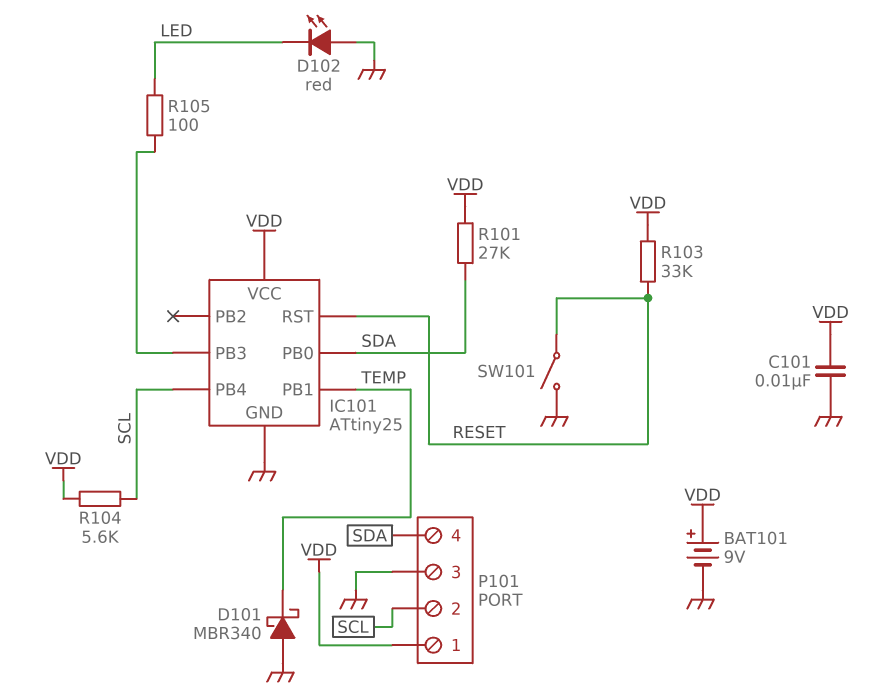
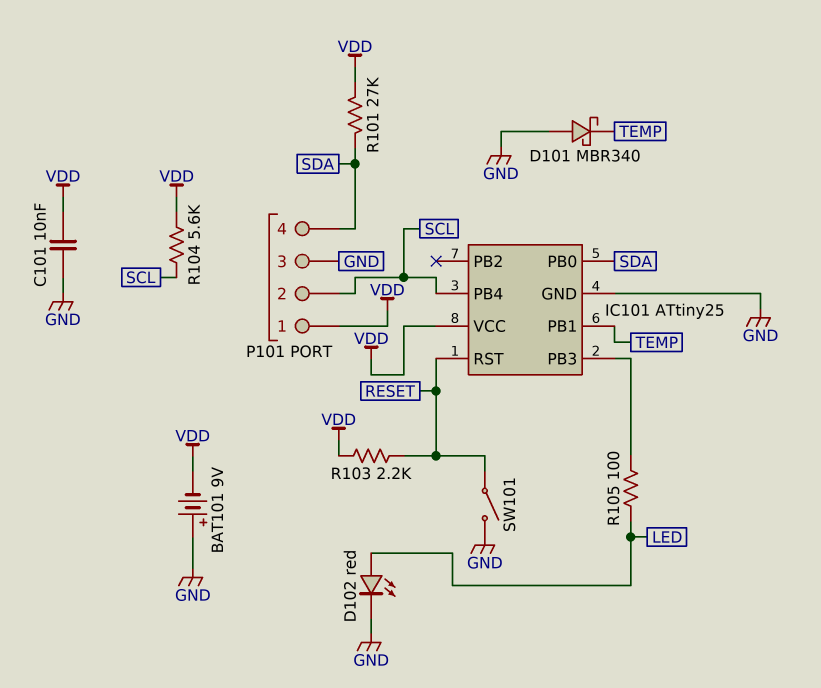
BAT101: 9V (plus VDD, minus GND) -> 9V (plus GND, minus VDD)
D102: LED red (A GND, K LED) -> LED red (A LED, K GND)
R103: 33k (RESET, VDD) -> 2.2k (RESET, VDD)

